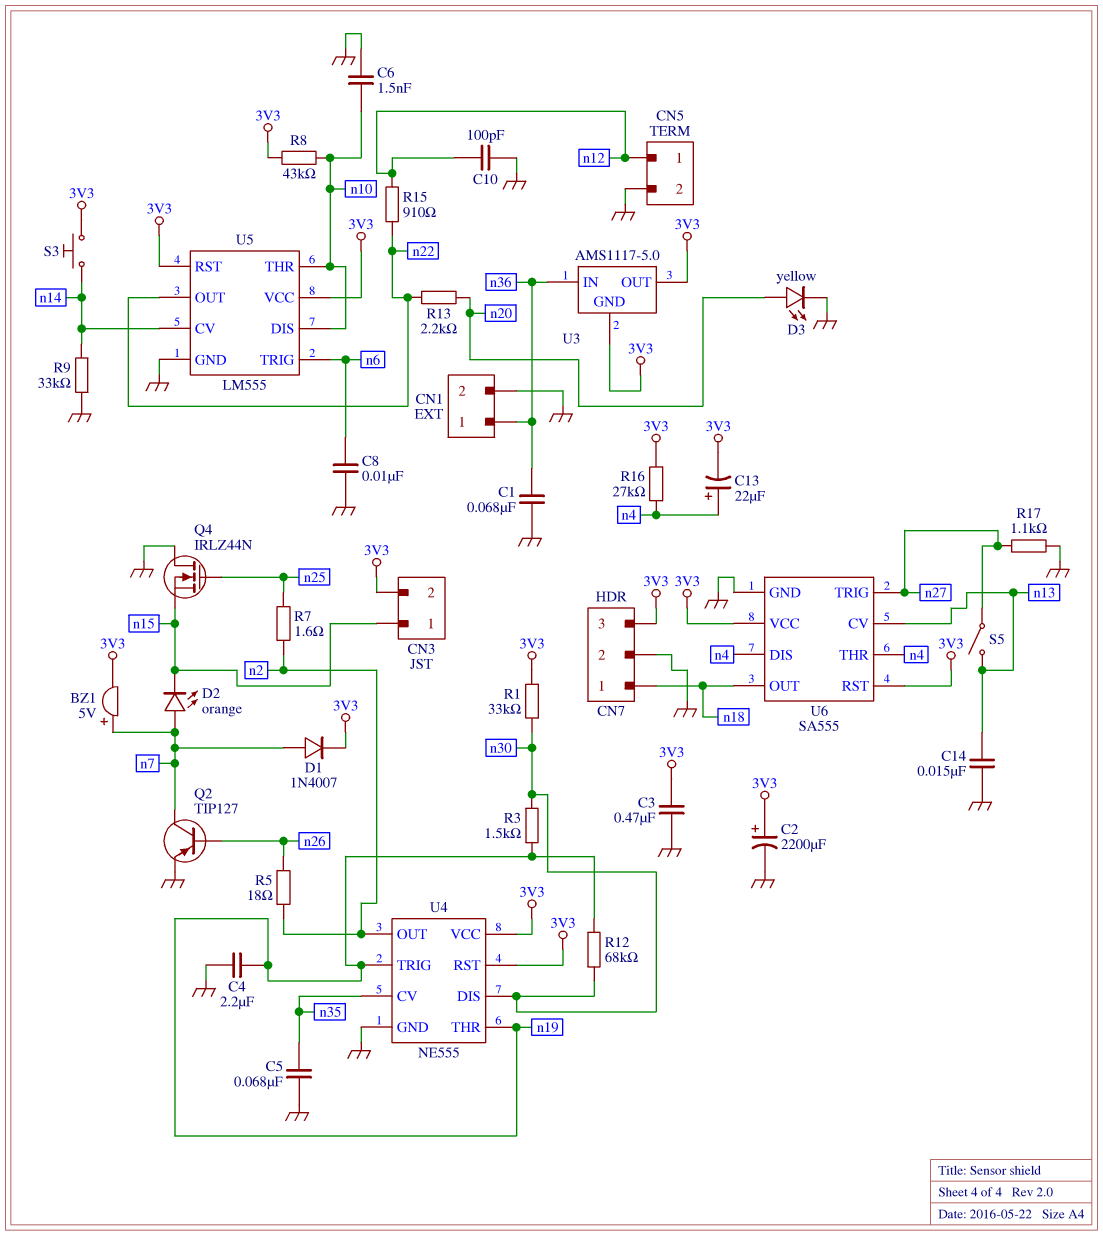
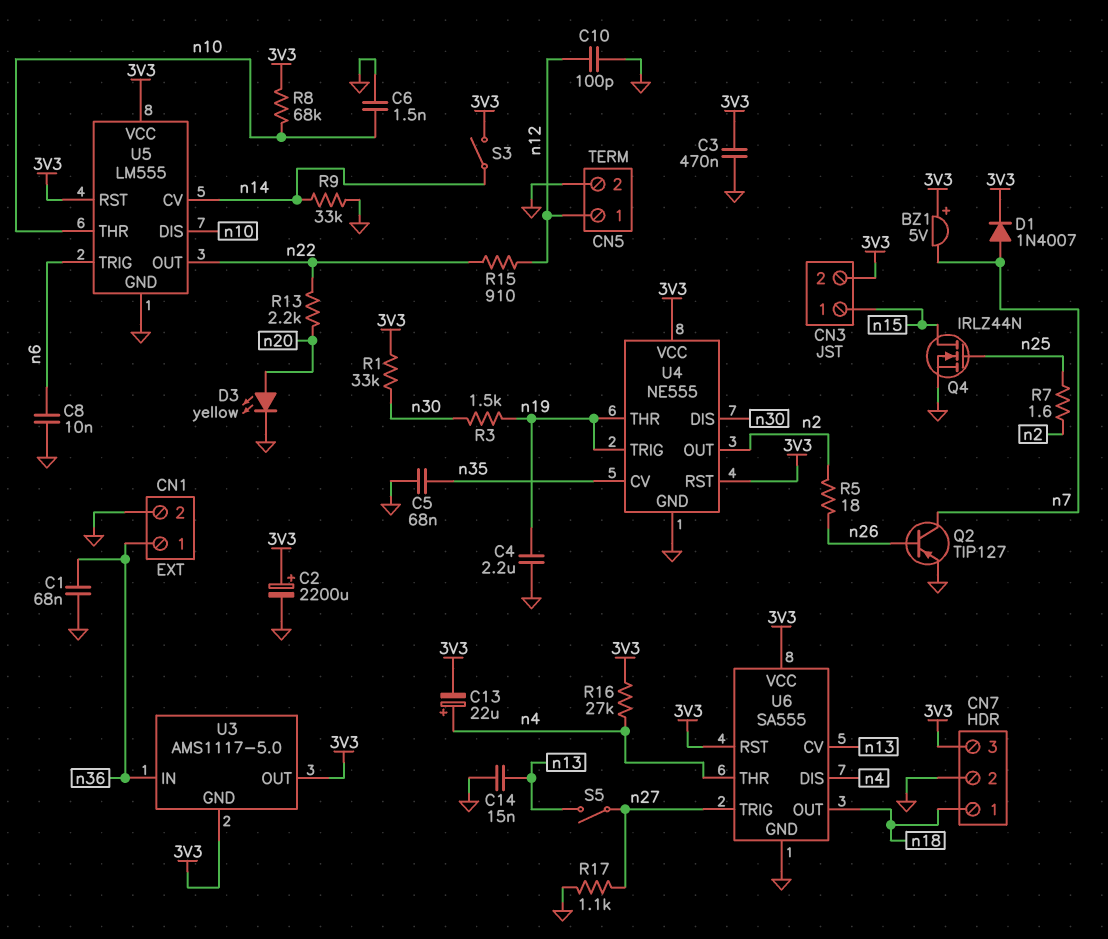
BZ1: buzzer 5V (plus n7, minus 3V3) -> buzzer 5V (plus 3V3, minus n7)
D2: LED orange (A n7, K n15) -> none
Q4: NMOS IRLZ44N (G n25, D GND, S n15) -> NMOS IRLZ44N (G n25, D n15, S GND)
R8: 43k (3V3, n10) -> 68k (3V3, n10)
R12: 68k (n19, n30) -> none
S3: button (3V3, n14) -> switch (3V3, n14)

